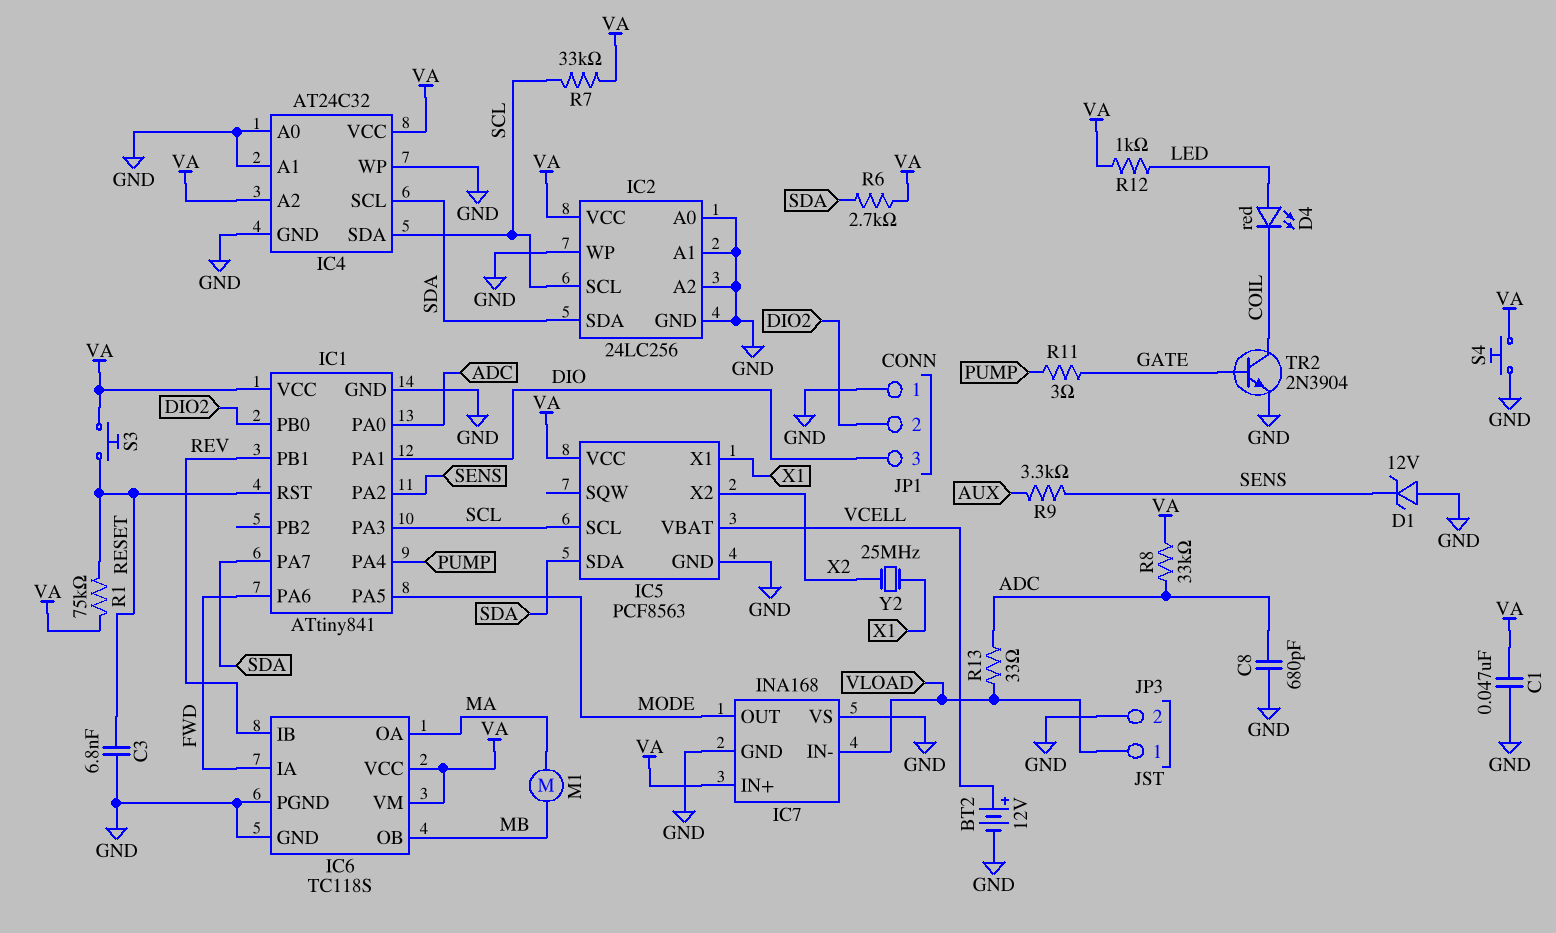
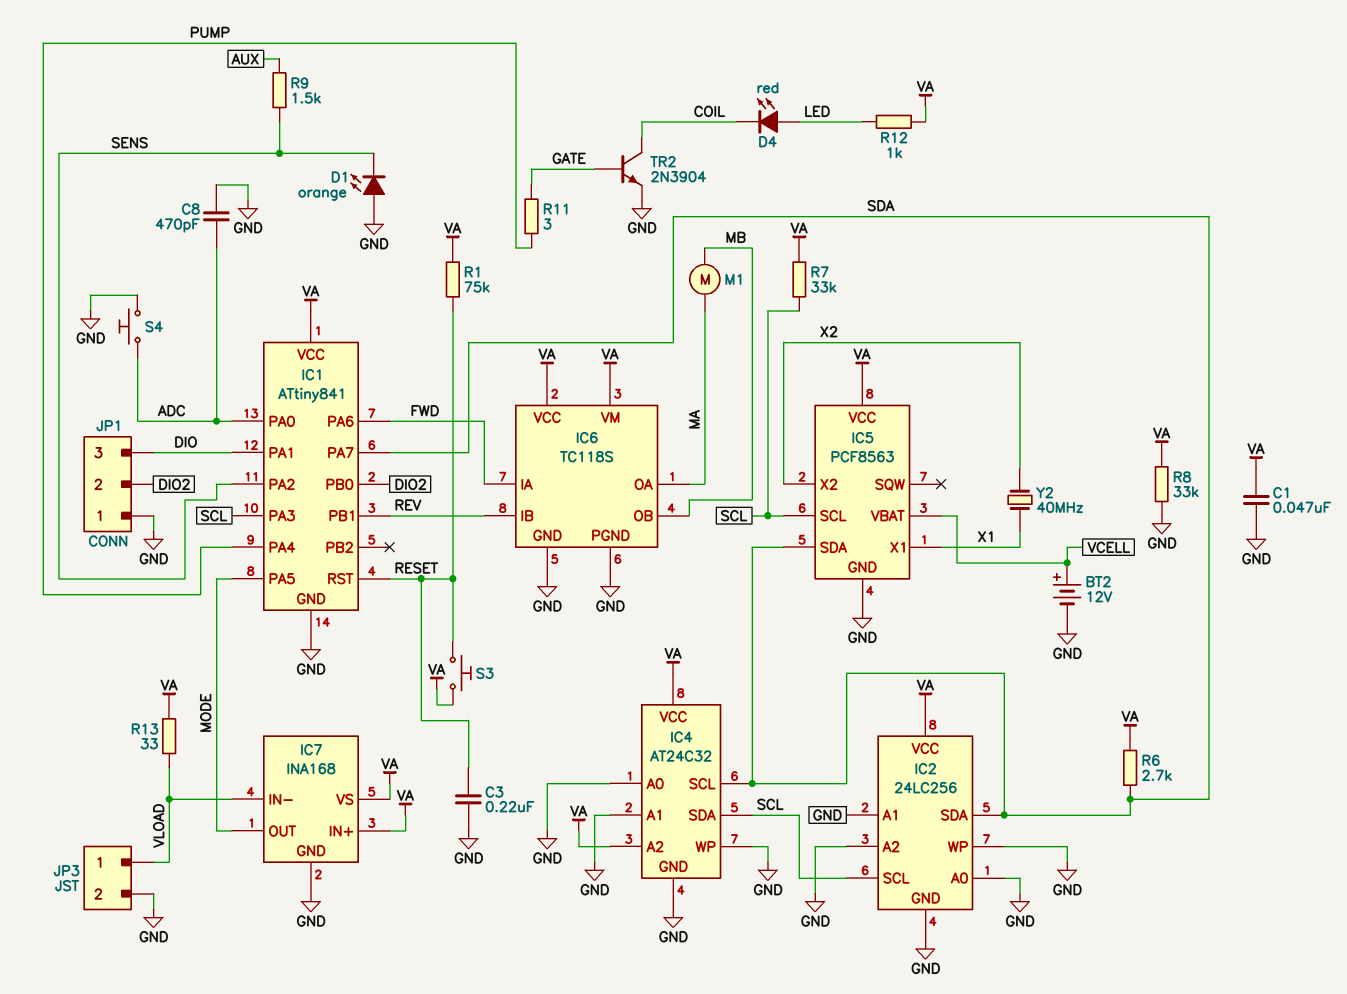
C3: 6.8nF (GND, RESET) -> 220nF (GND, RESET)
C8: 680pF (ADC, GND) -> 470pF (ADC, GND)
D1: zener 12V (A GND, K SENS) -> LED orange (A GND, K SENS)
IC7 pin VS: GND -> VA
R8: 33k (ADC, VA) -> 33k (GND, VA)
R9: 3.3k (AUX, SENS) -> 1.5k (AUX, SENS)
R13: 33 (ADC, VLOAD) -> 33 (VA, VLOAD)
S4: button (GND, VA) -> button (ADC, GND)
Y2: 25MHz (X1, X2) -> 40MHz (X1, X2)

